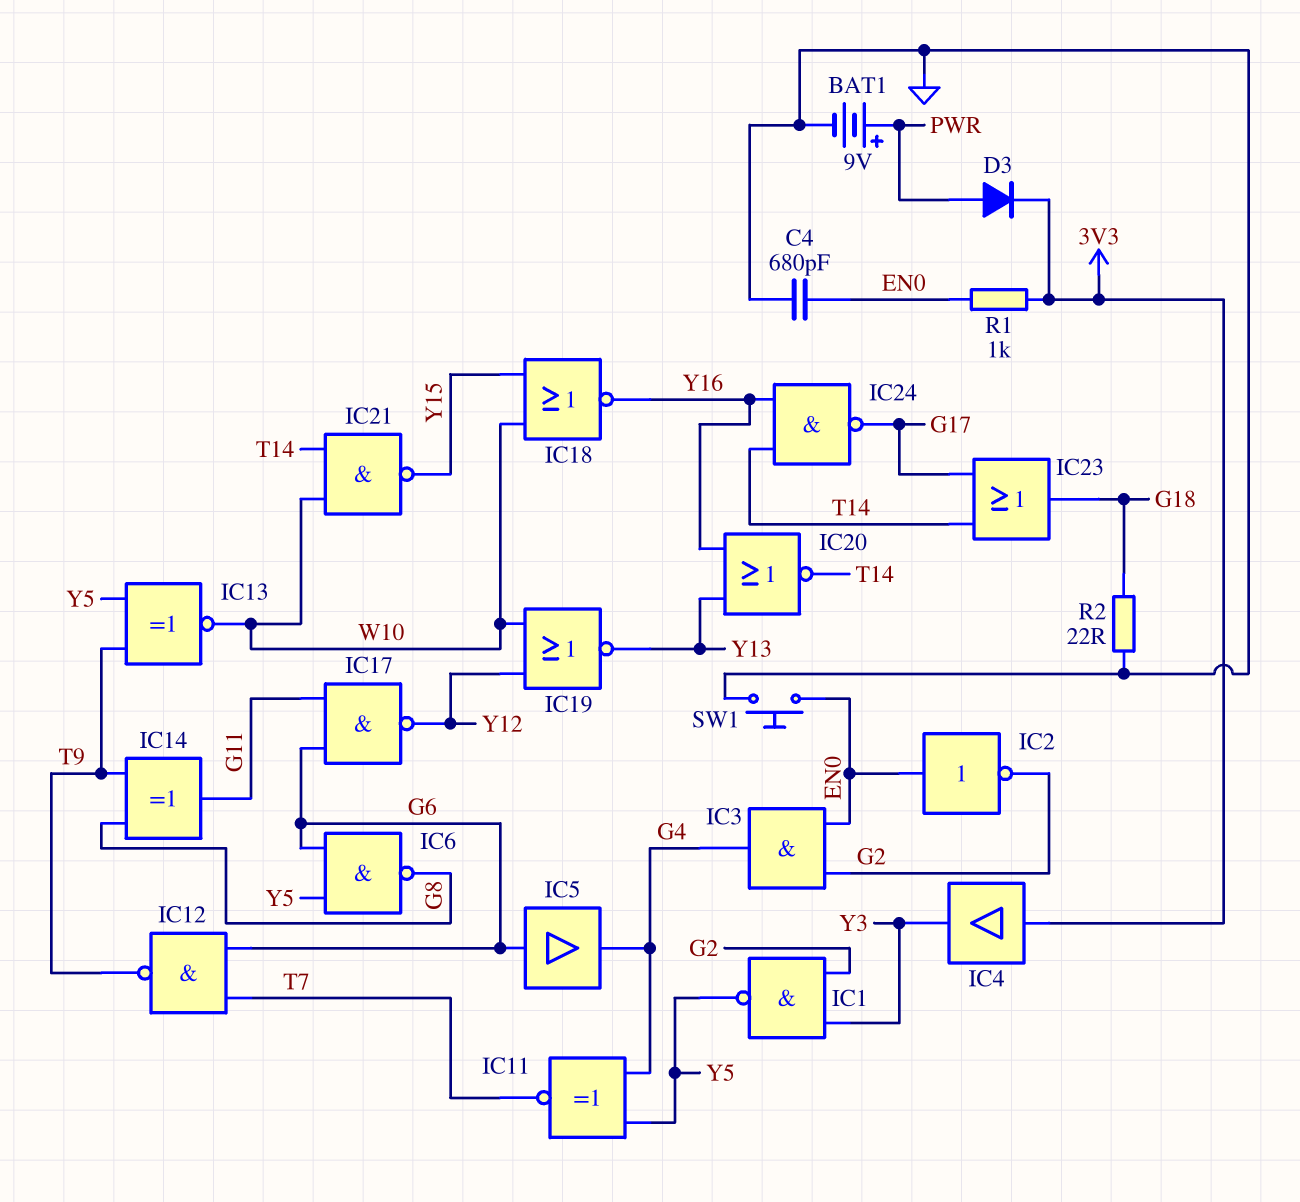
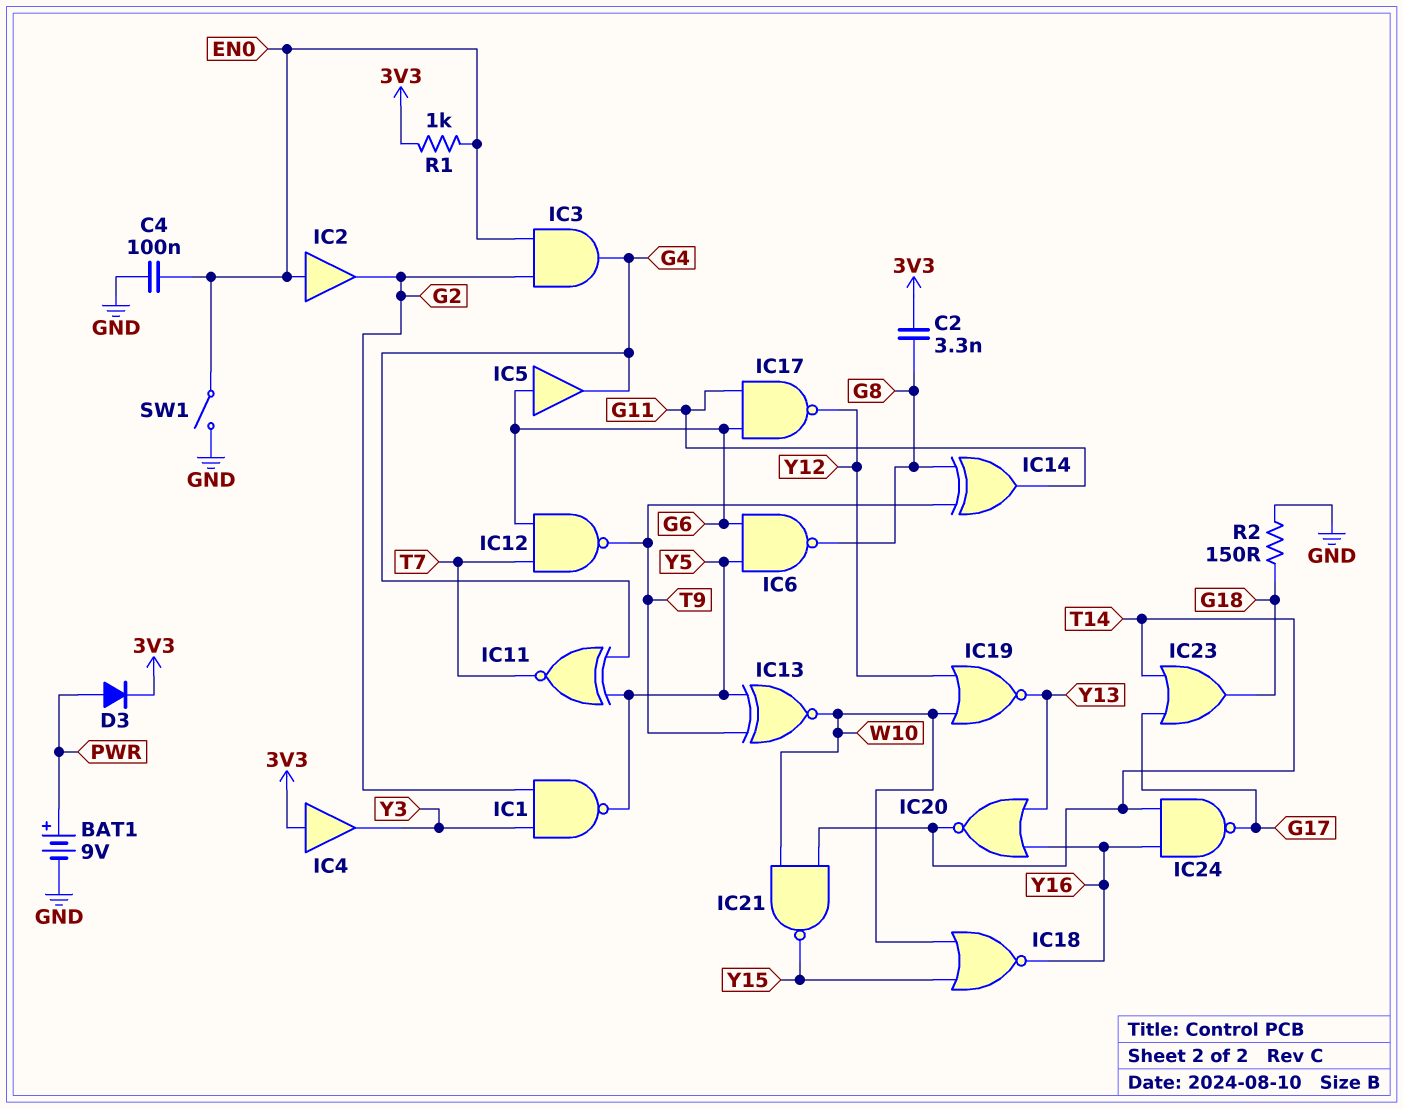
C2: none -> 3.3nF (3V3, G8)
C4: 680pF (EN0, GND) -> 100nF (EN0, GND)
IC2: NOT (in EN0, out G2) -> buffer (in EN0, out G2)
R2: 22 (G18, GND) -> 150 (G18, GND)
SW1: button (EN0, GND) -> switch (EN0, GND)

